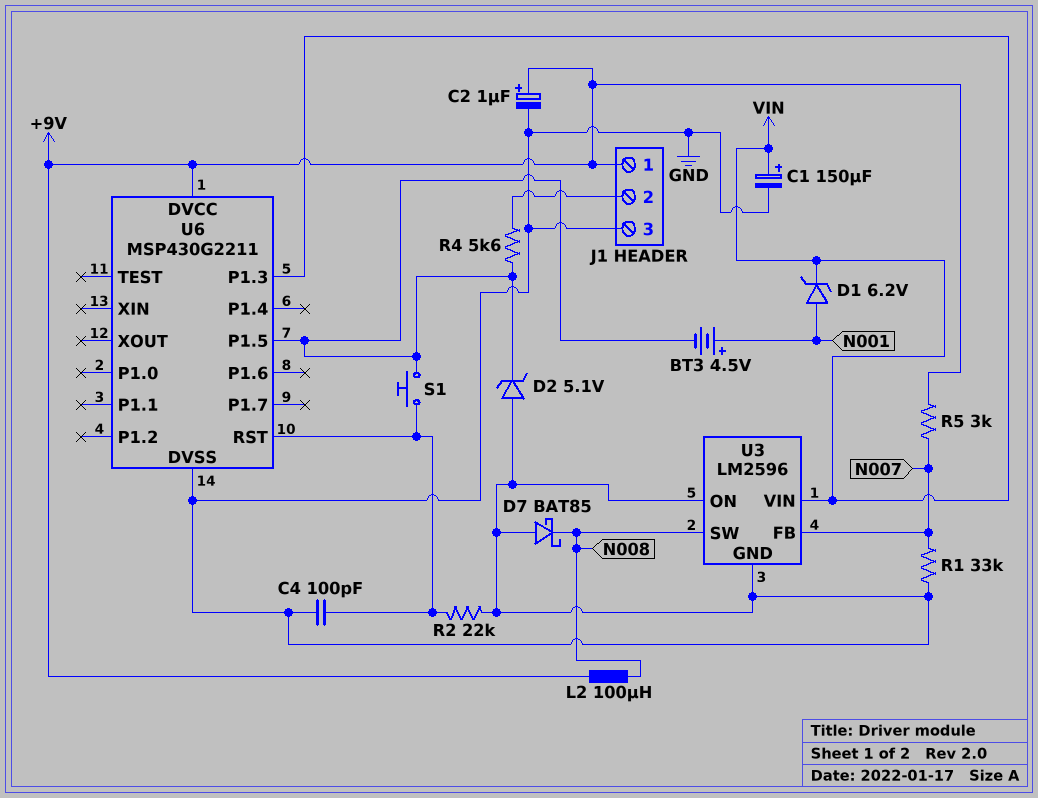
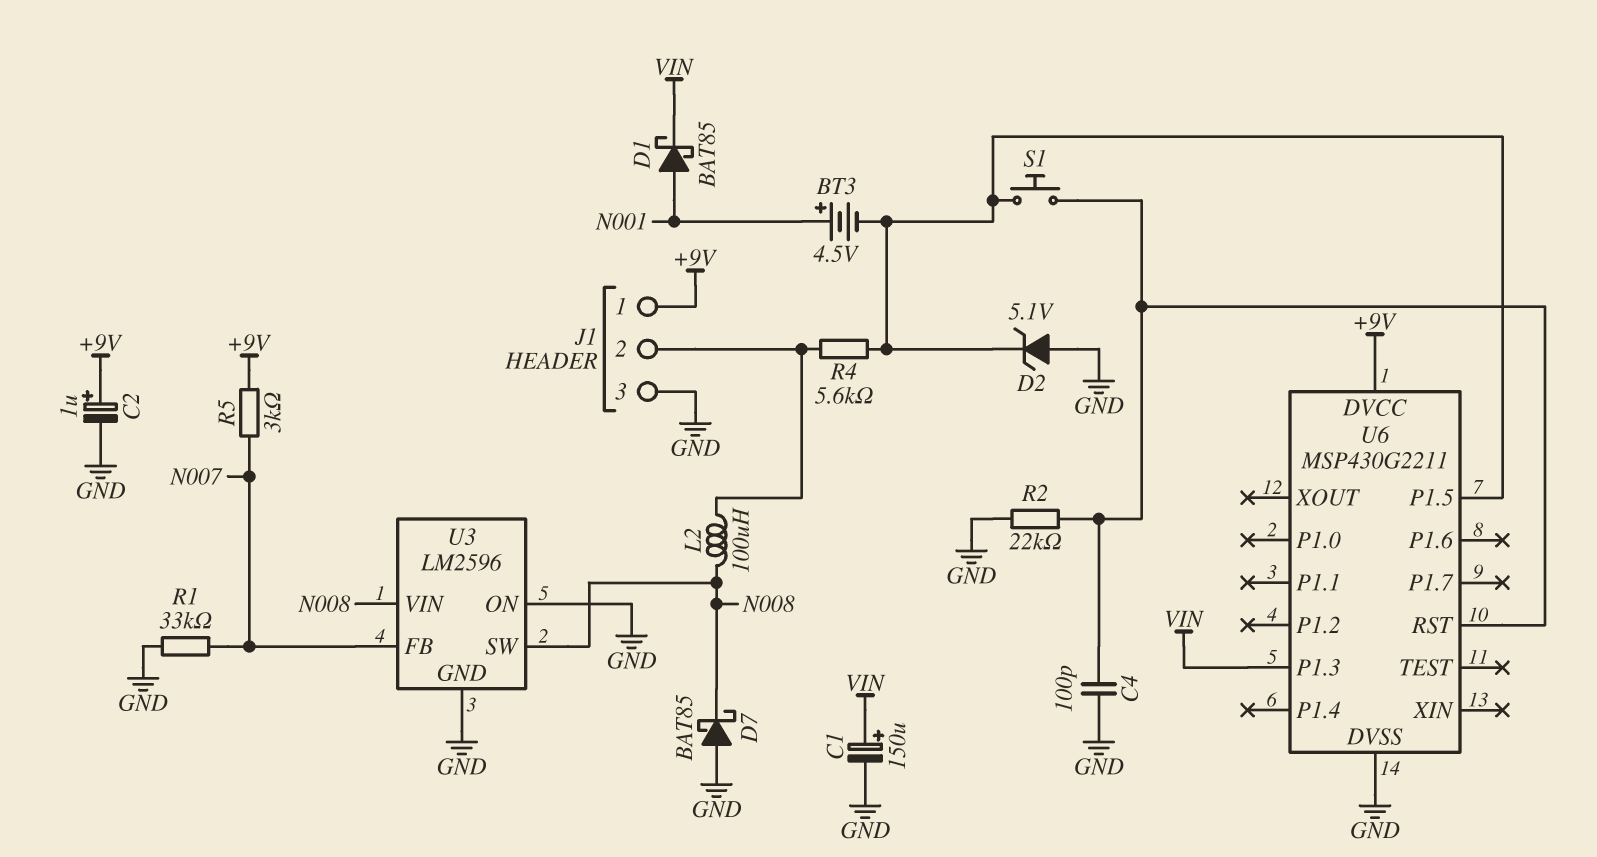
D1: zener 6.2V (A N001, K VIN) -> schottky BAT85 (A N001, K VIN)
L2: 100uH (+9V, N008) -> 100uH (J1/2, N008)
U3 pin VIN: VIN -> N008

